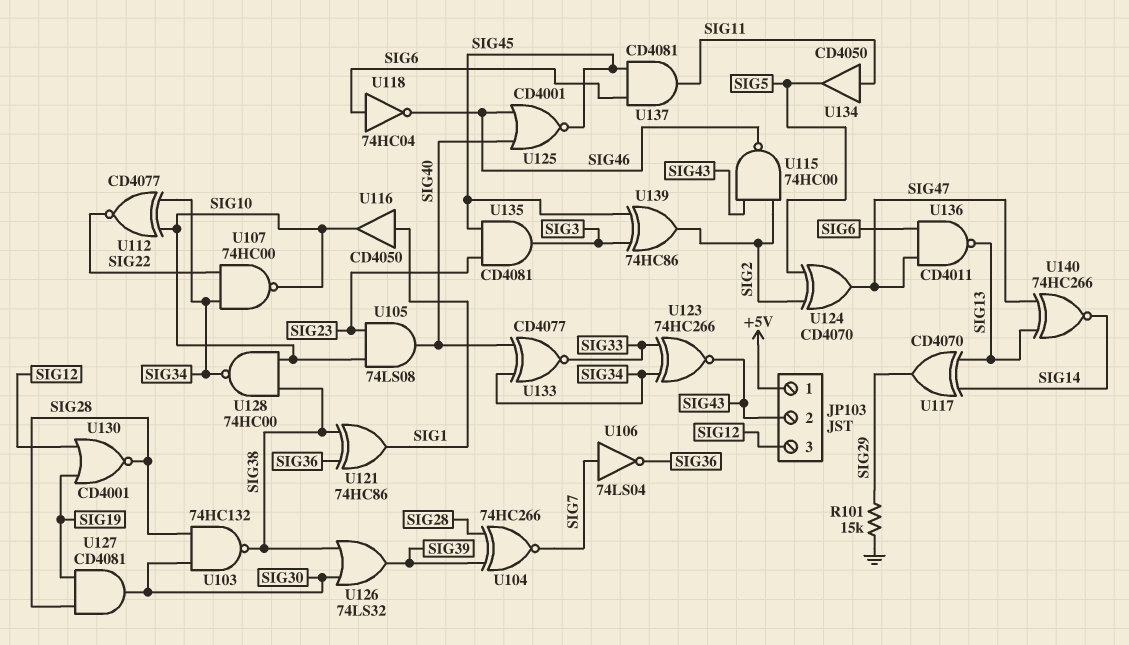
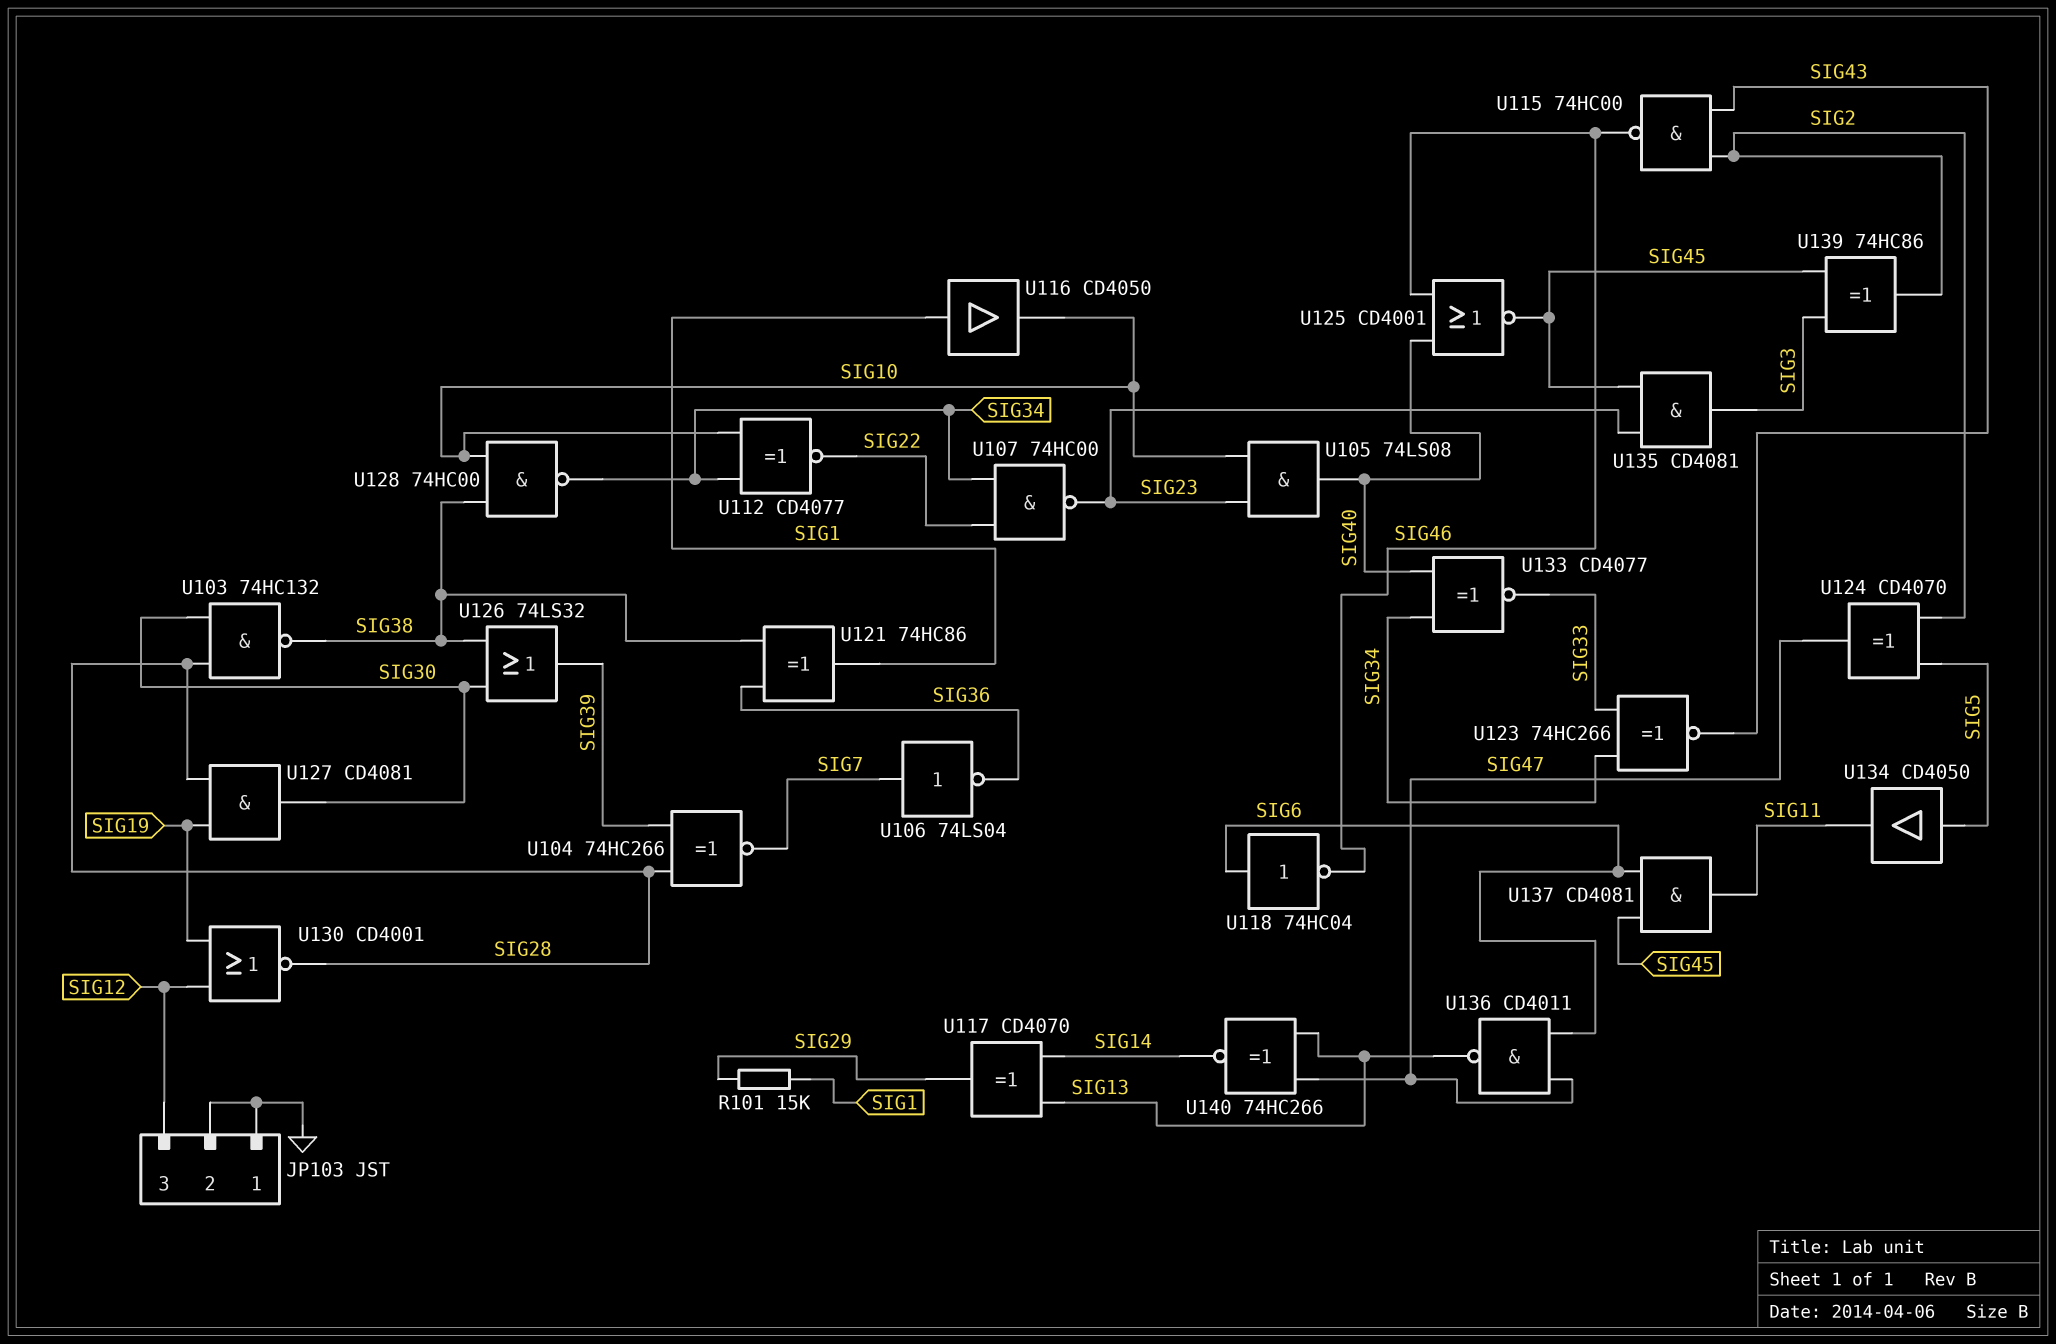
JP103 pin 1: +5V -> GND
JP103 pin 2: SIG43 -> GND
R101: 15k (GND, SIG29) -> 15k (SIG1, SIG29)
U107: NAND 74HC00 (in SIG22, in SIG34, out SIG10) -> NAND 74HC00 (in SIG22, in SIG34, out SIG23)
U134: buffer CD4050 (in SIG11, out SIG5) -> buffer CD4050 (in SIG5, out SIG11)

